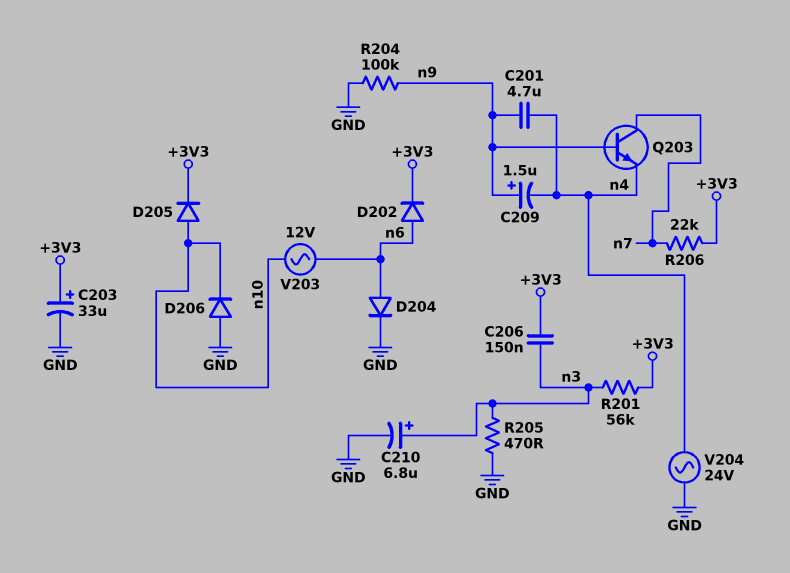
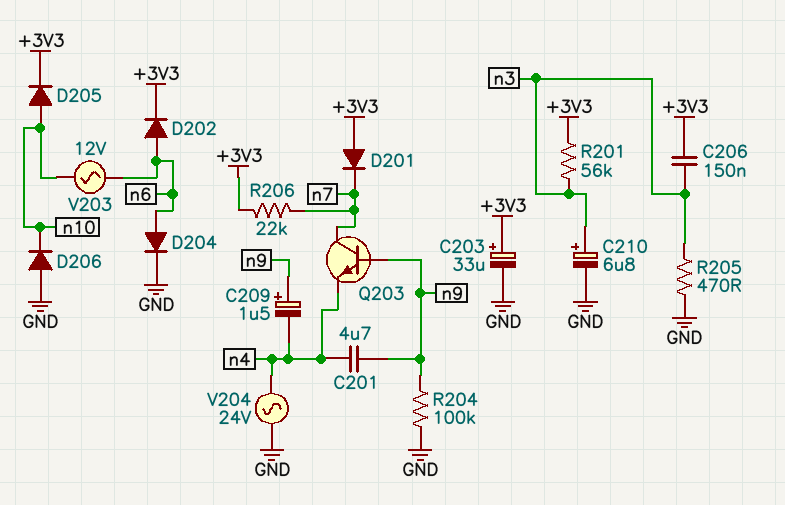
D201: none -> diode (A +3V3, K n7)

